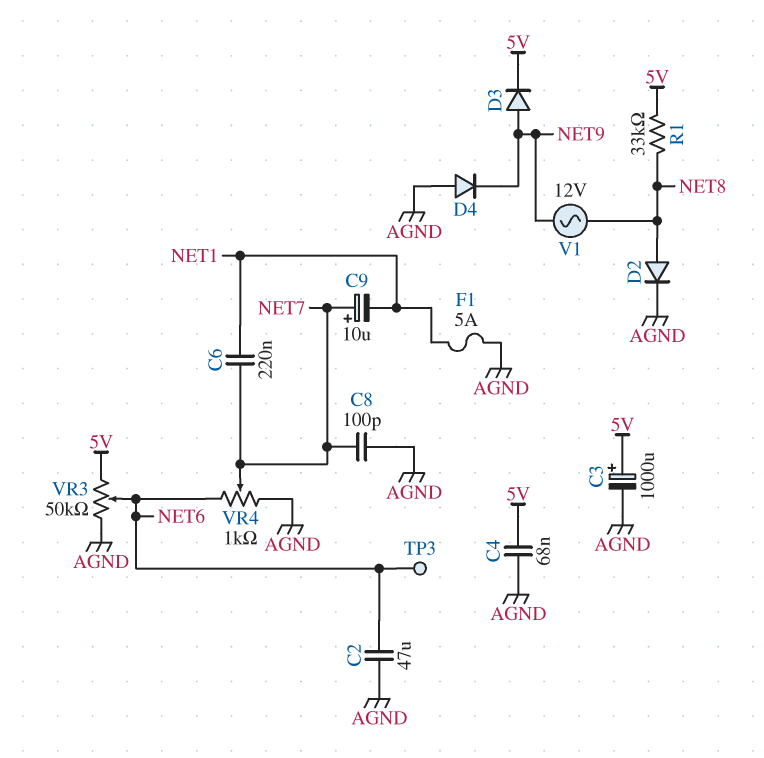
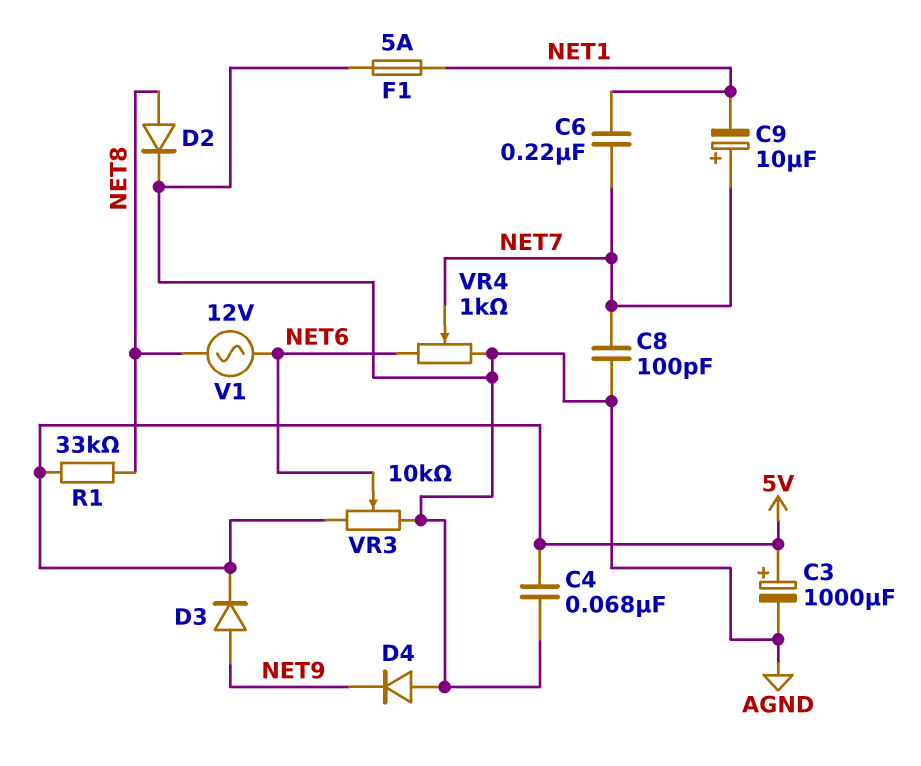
C2: 47uF (AGND, NET6) -> none
TP3: test point (NET6) -> none
V1: AC 12V (NET8, NET9) -> AC 12V (NET6, NET8)
VR3: 50k (5V, AGND, wiper NET6) -> 10k (5V, AGND, wiper NET6)

